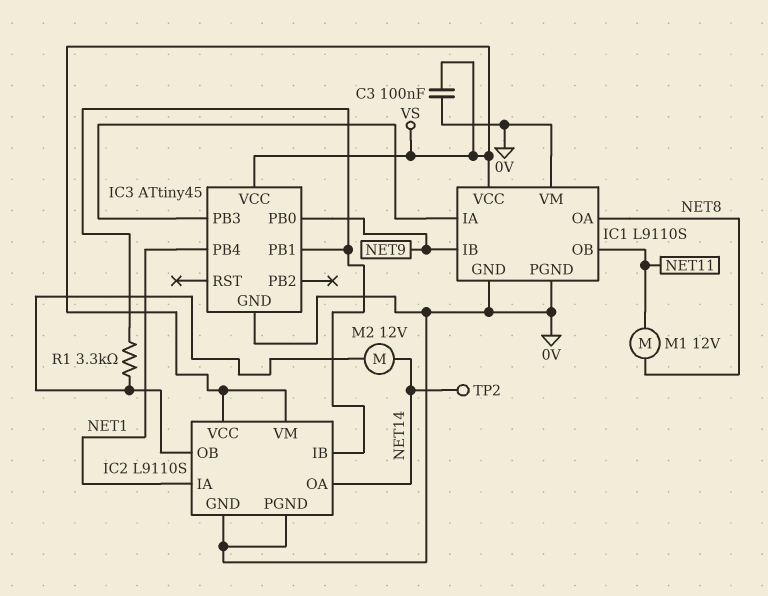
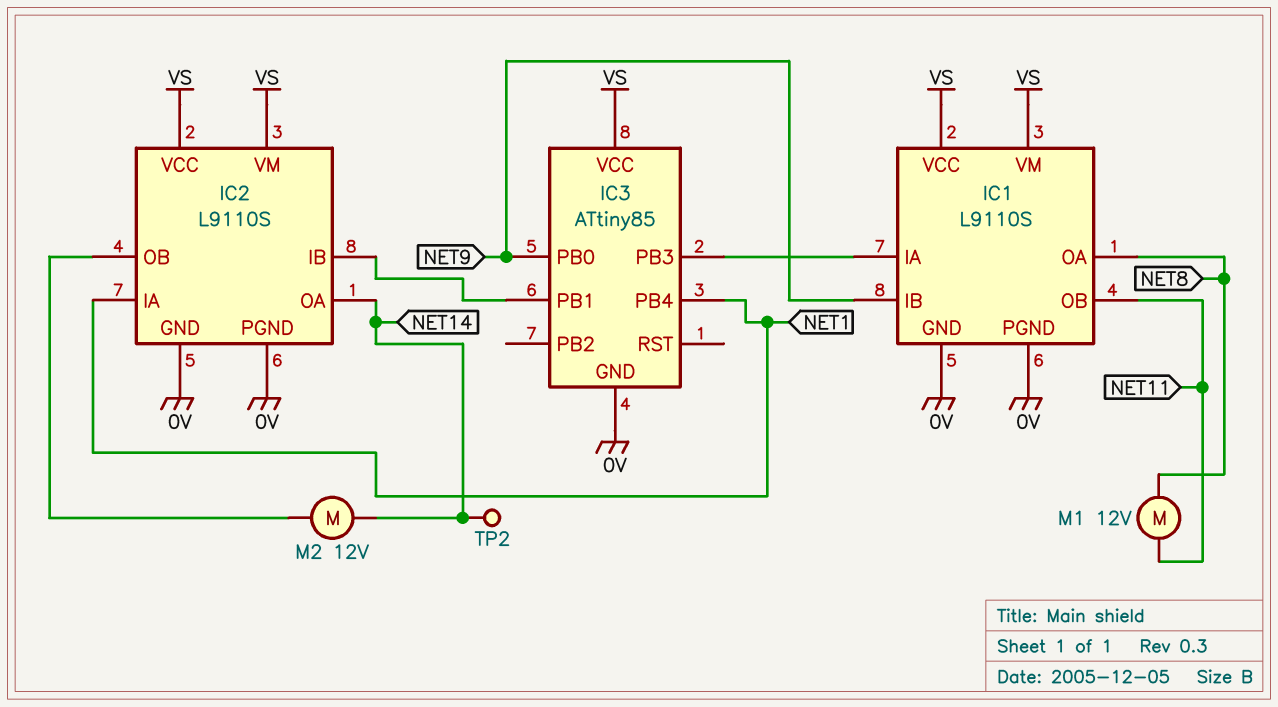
C3: 100nF (0V, VS) -> none
IC1 pin VM: 0V -> VS
IC3: ATtiny45 -> ATtiny85
R1: 3.3k (IC2/IB, IC2/OB) -> none

